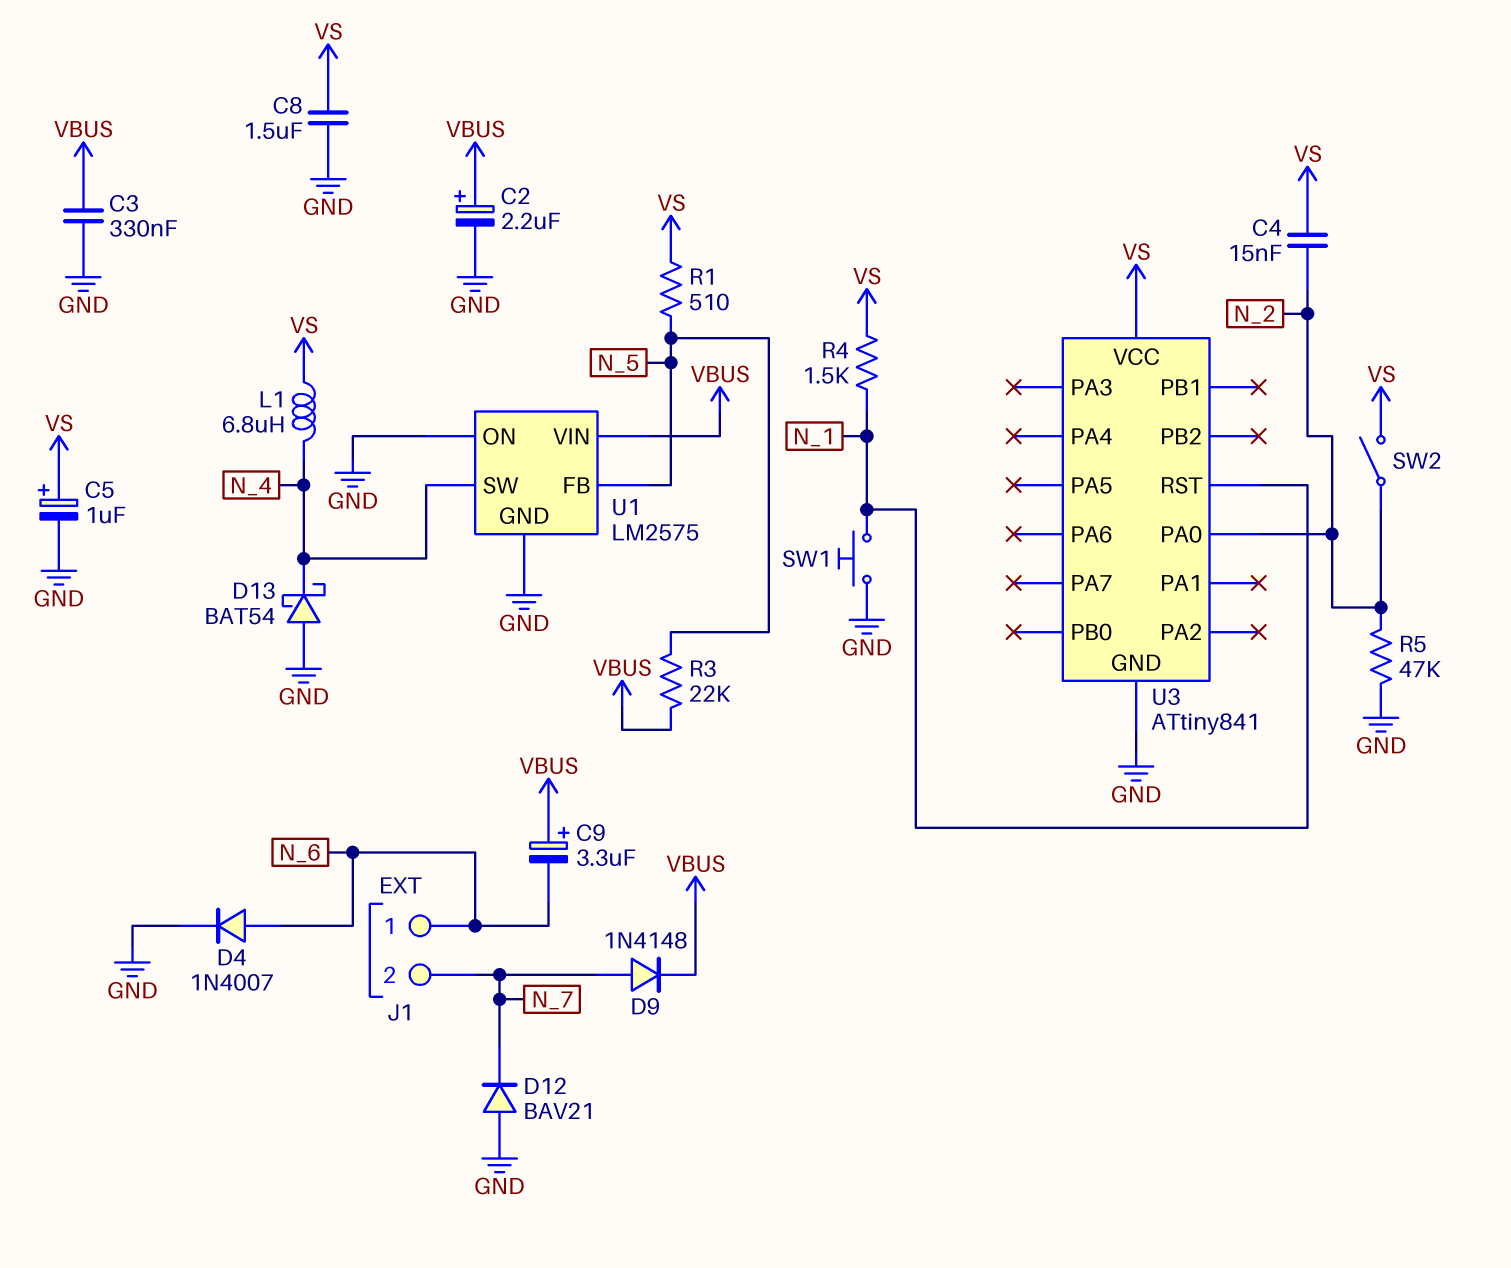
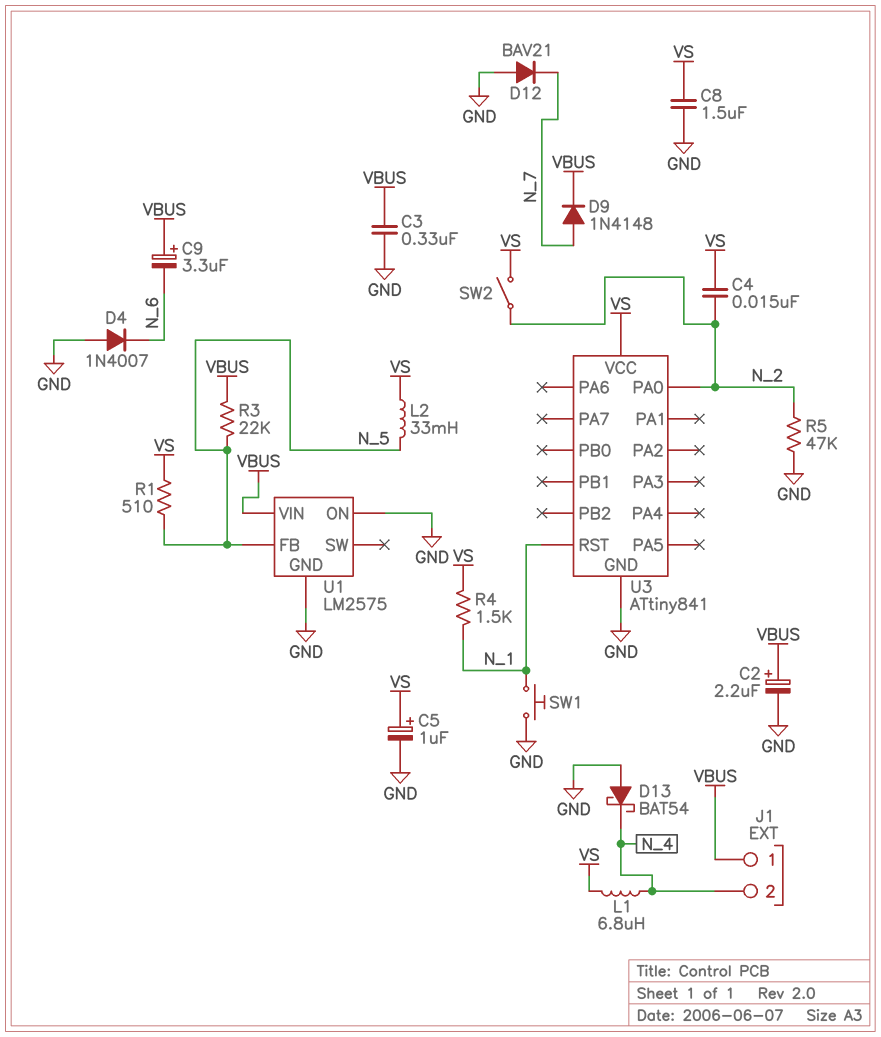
D4: diode 1N4007 (A N_6, K GND) -> diode 1N4007 (A GND, K N_6)
J1 pin 1: N_6 -> VBUS
J1 pin 2: N_7 -> N_4
L2: none -> 33mH (N_5, VS)
U1 pin SW: N_4 -> none

